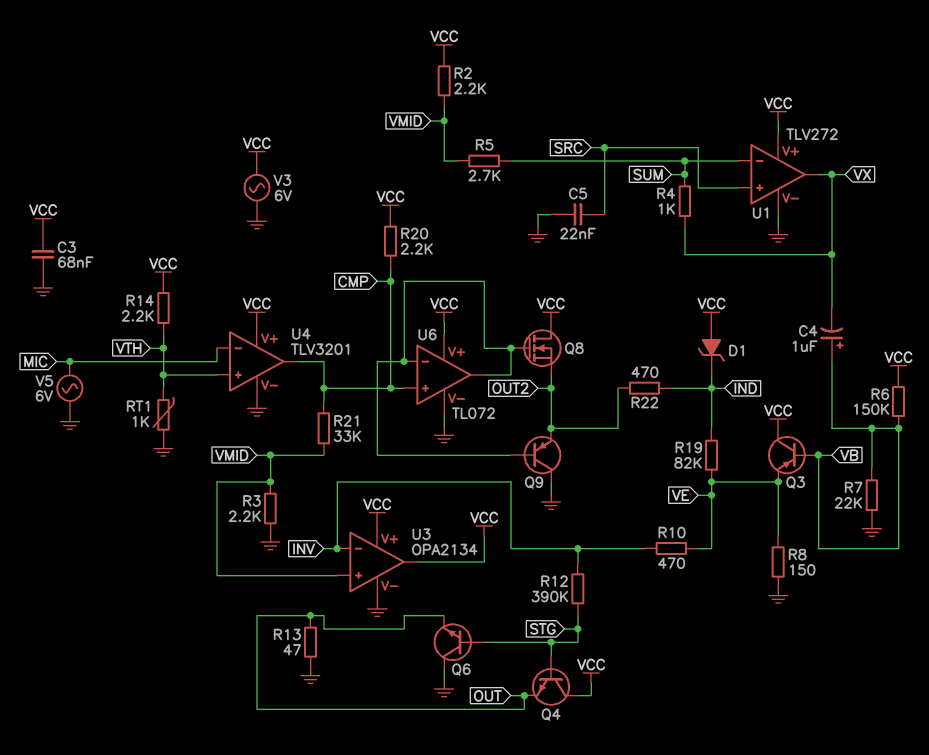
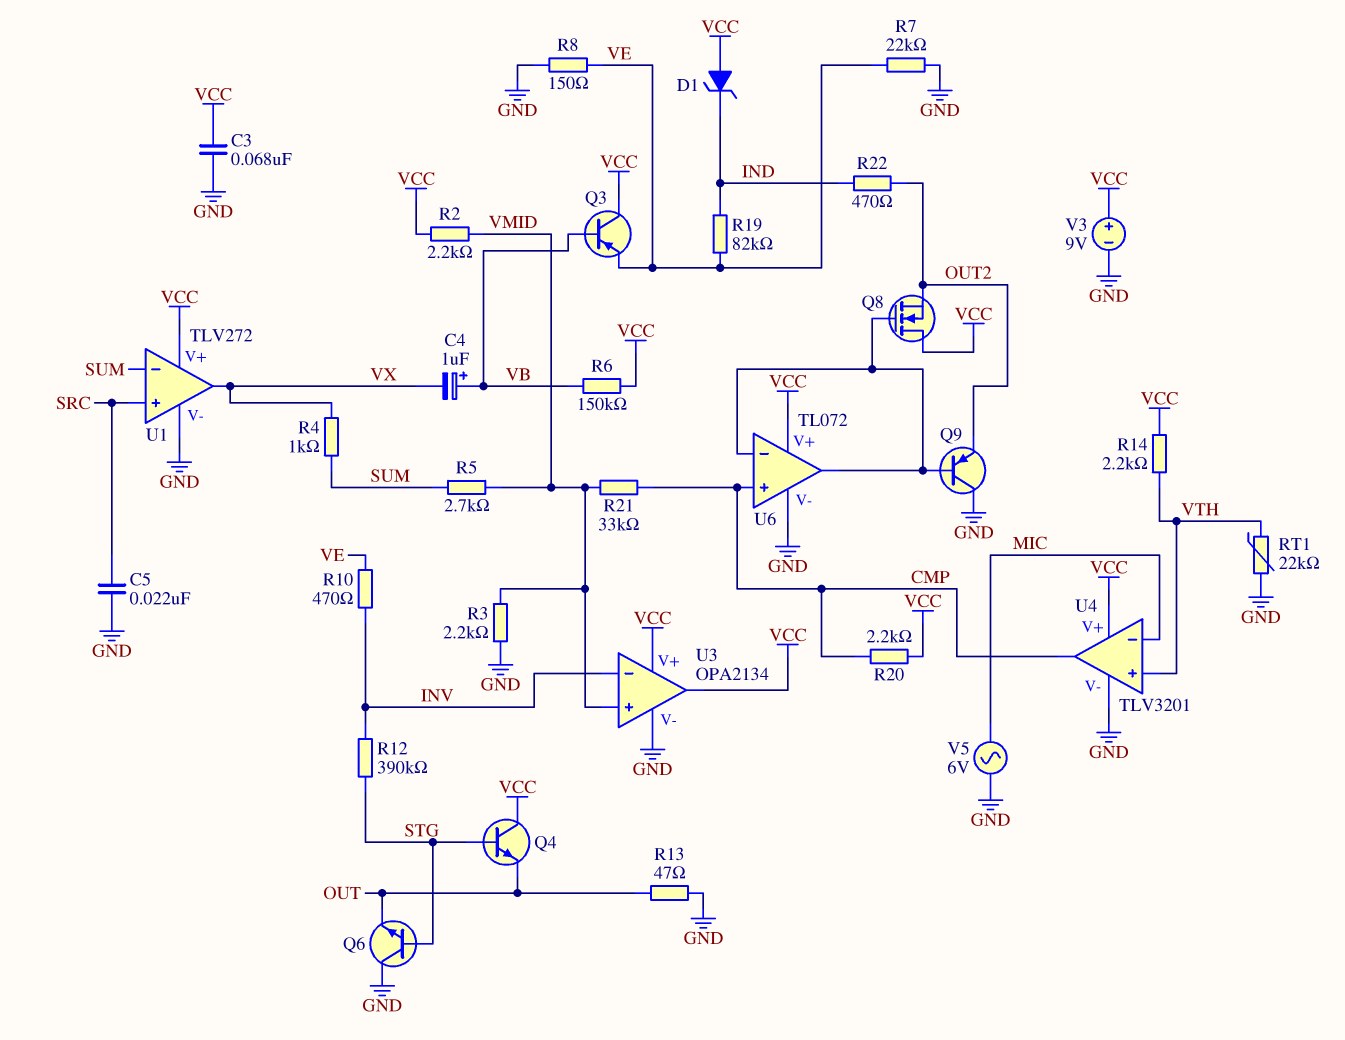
R7: 22k (GND, VB) -> 22k (GND, VE)
RT1: 1k (GND, VTH) -> 22k (GND, VTH)
V3: AC 6V (GND, VCC) -> 9V (plus VCC, minus GND)

